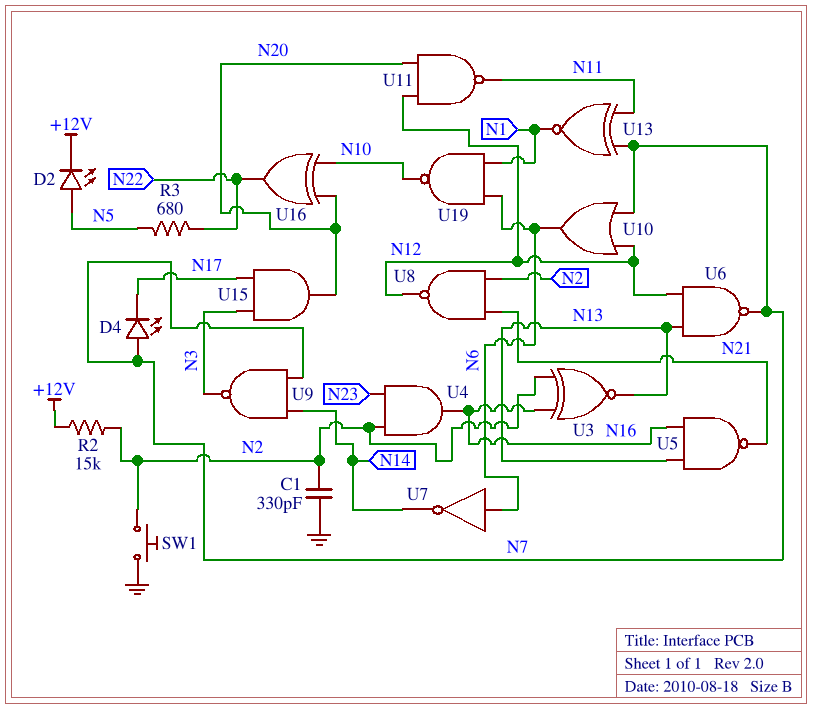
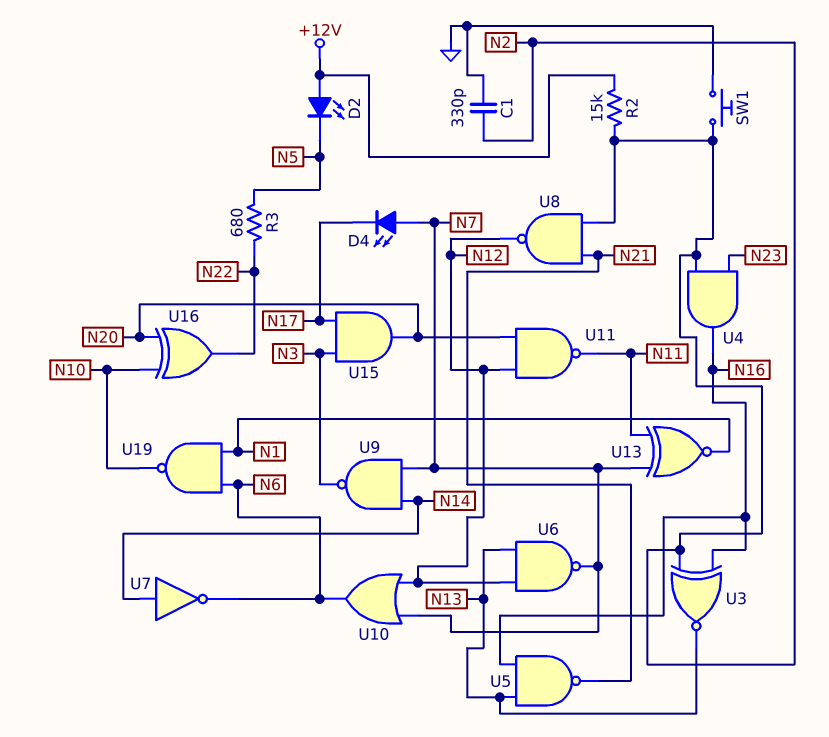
D2: LED (A N5, K +12V) -> LED (A +12V, K N5)
U7: NOT (in N6, out N14) -> NOT (in N14, out N6)

